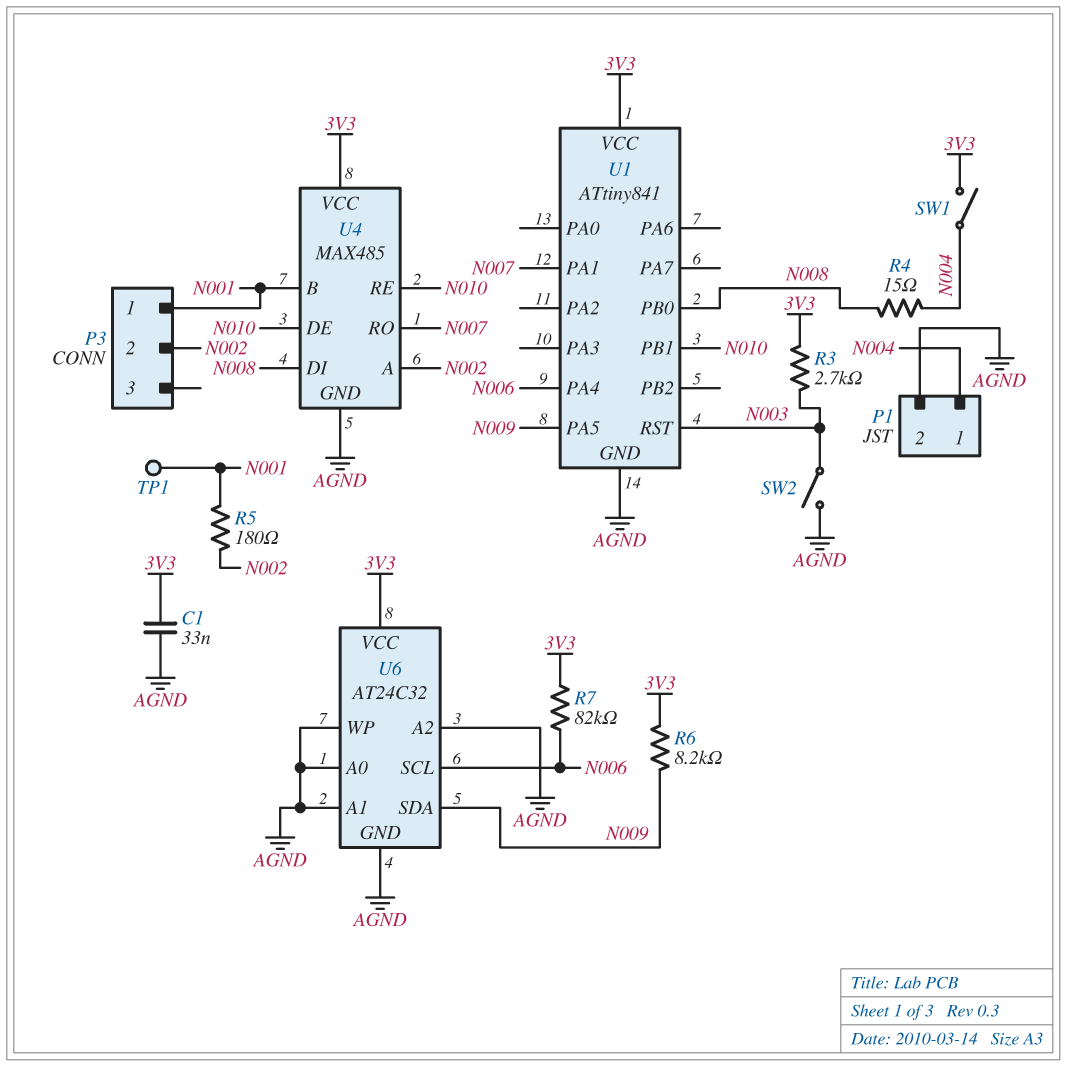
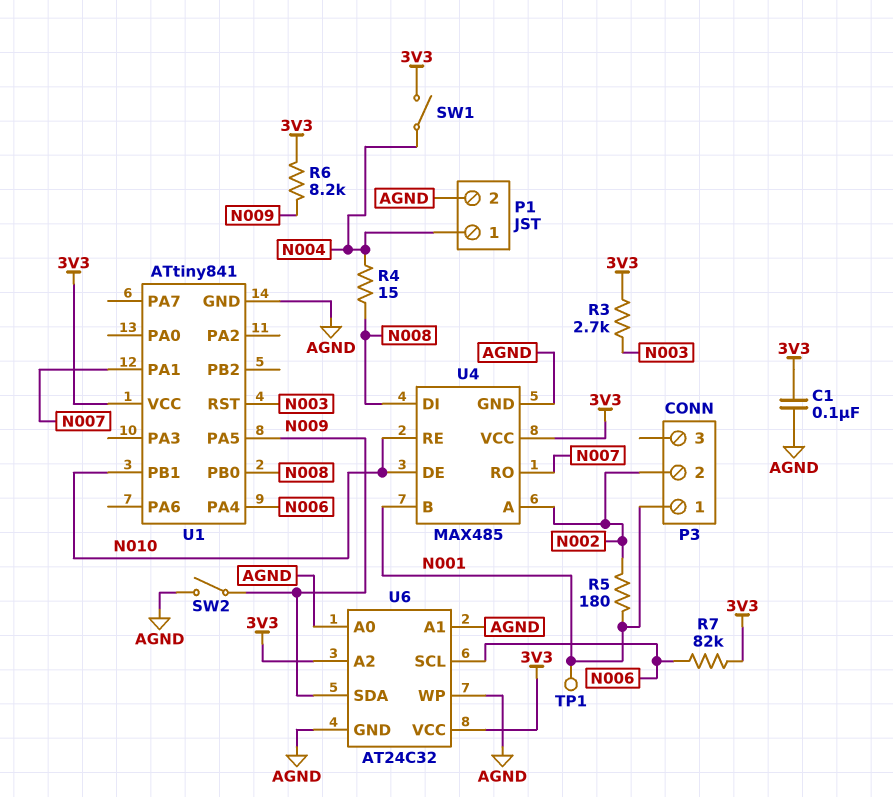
C1: 33nF (3V3, AGND) -> 100nF (3V3, AGND)
SW2: switch (AGND, N003) -> switch (AGND, N009)
U6 pin A2: AGND -> 3V3

